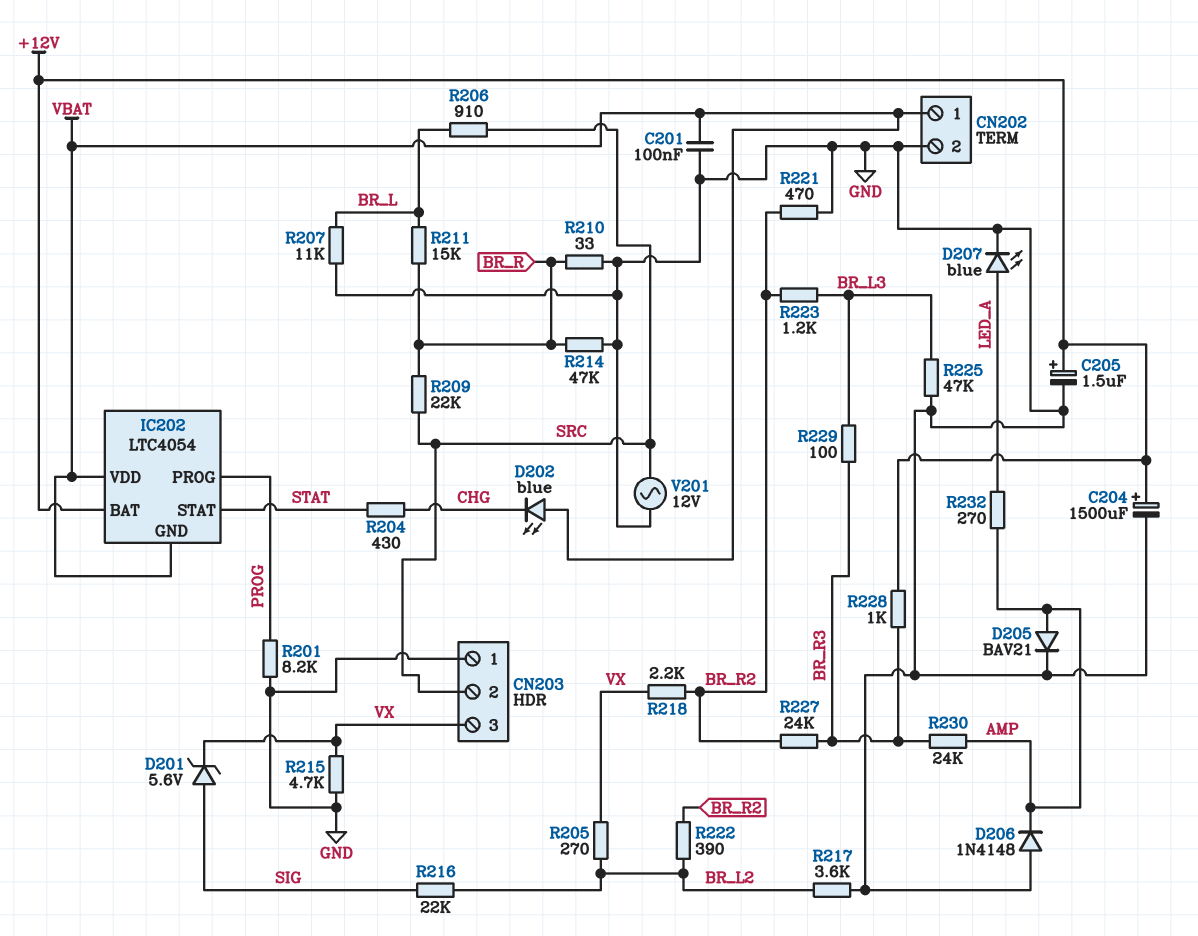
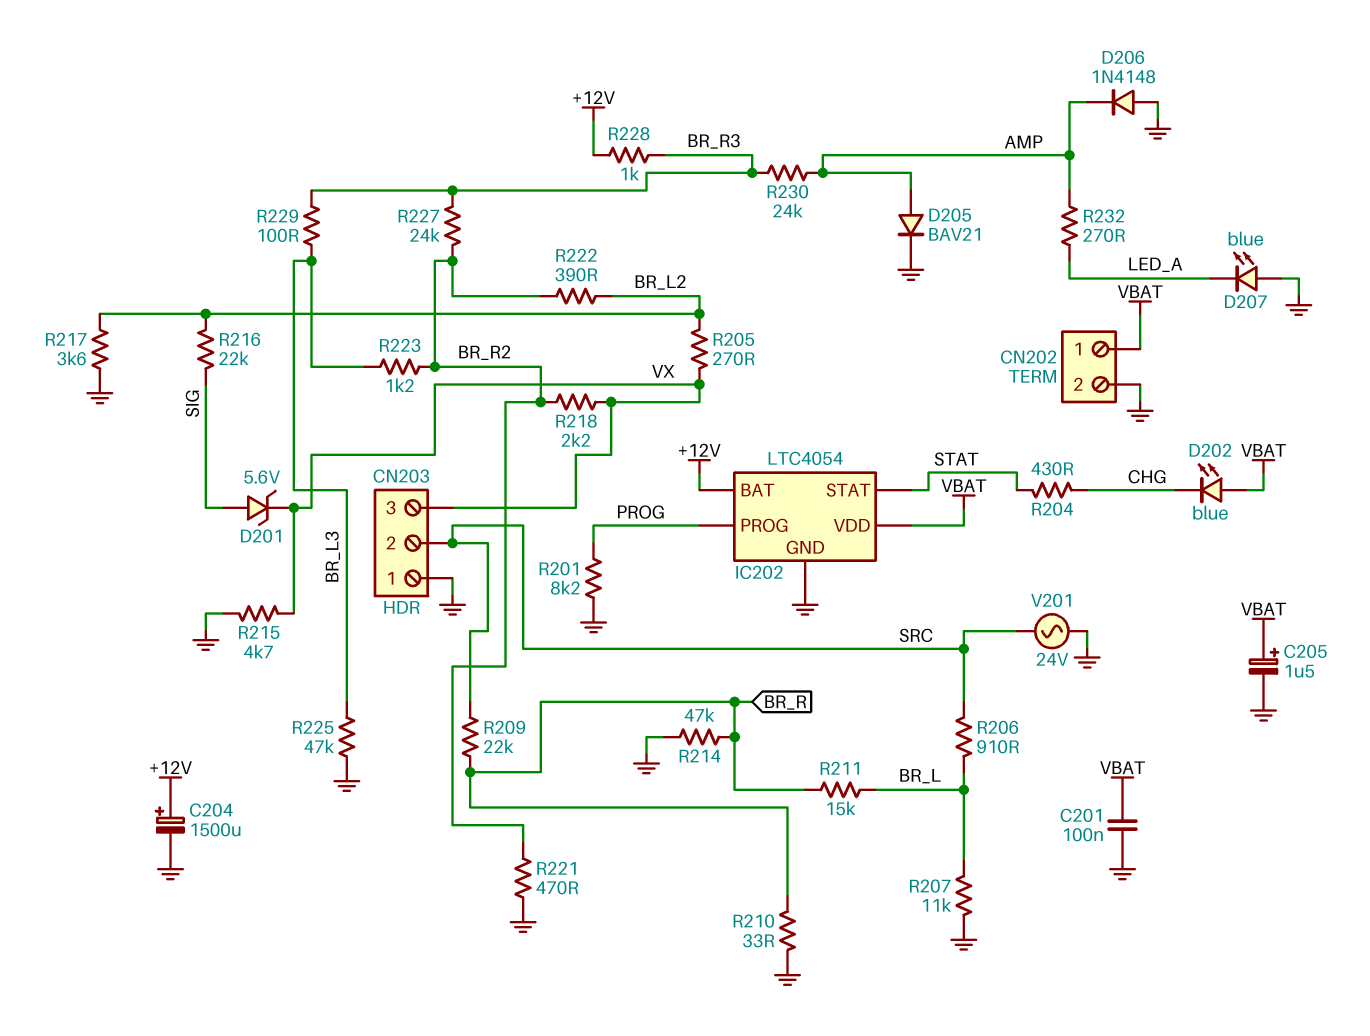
C205: 1.5uF (plus +12V, minus GND) -> 1.5uF (plus VBAT, minus GND)
D207: LED blue (A LED_A, K GND) -> LED blue (A GND, K LED_A)
IC202 pin GND: VBAT -> GND
V201: AC 12V (GND, SRC) -> AC 24V (GND, SRC)

